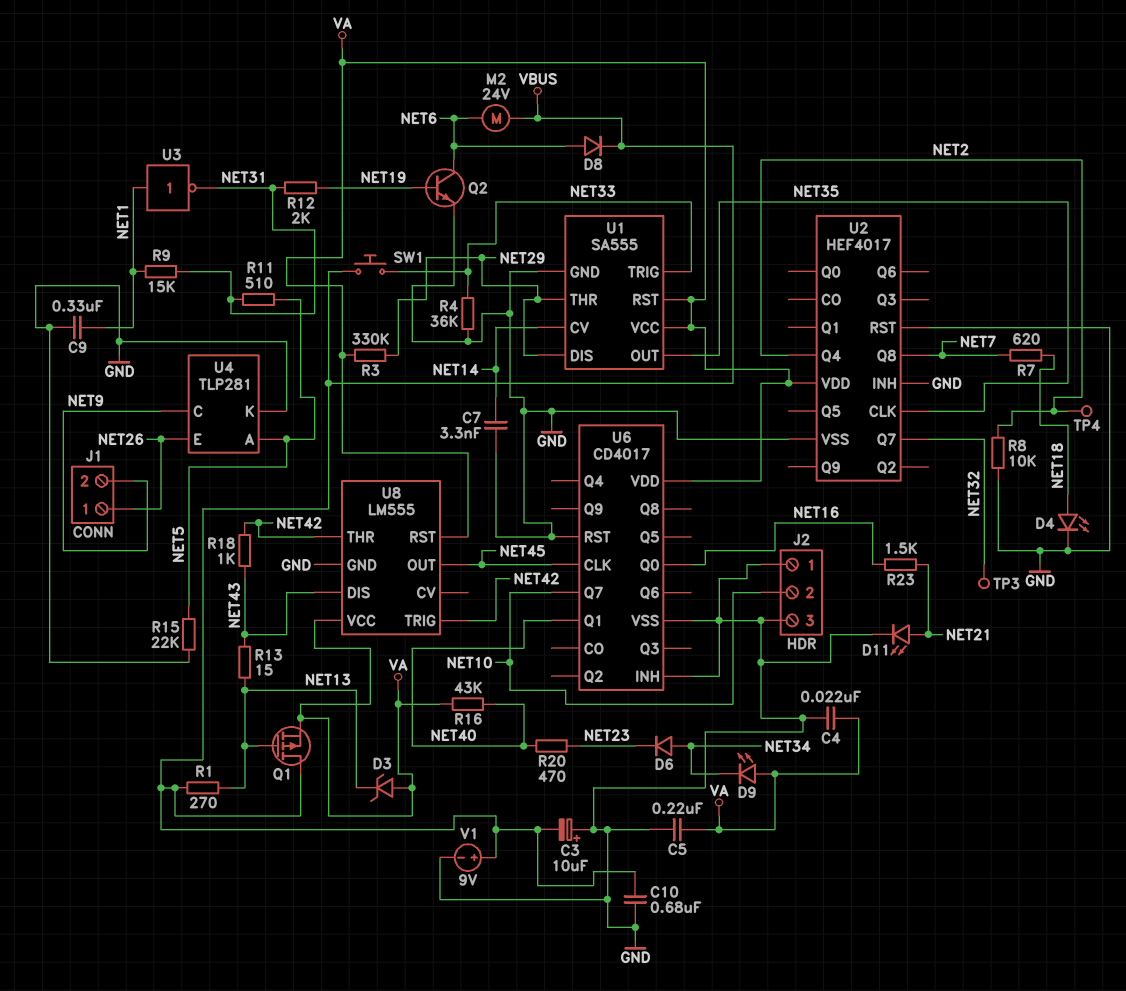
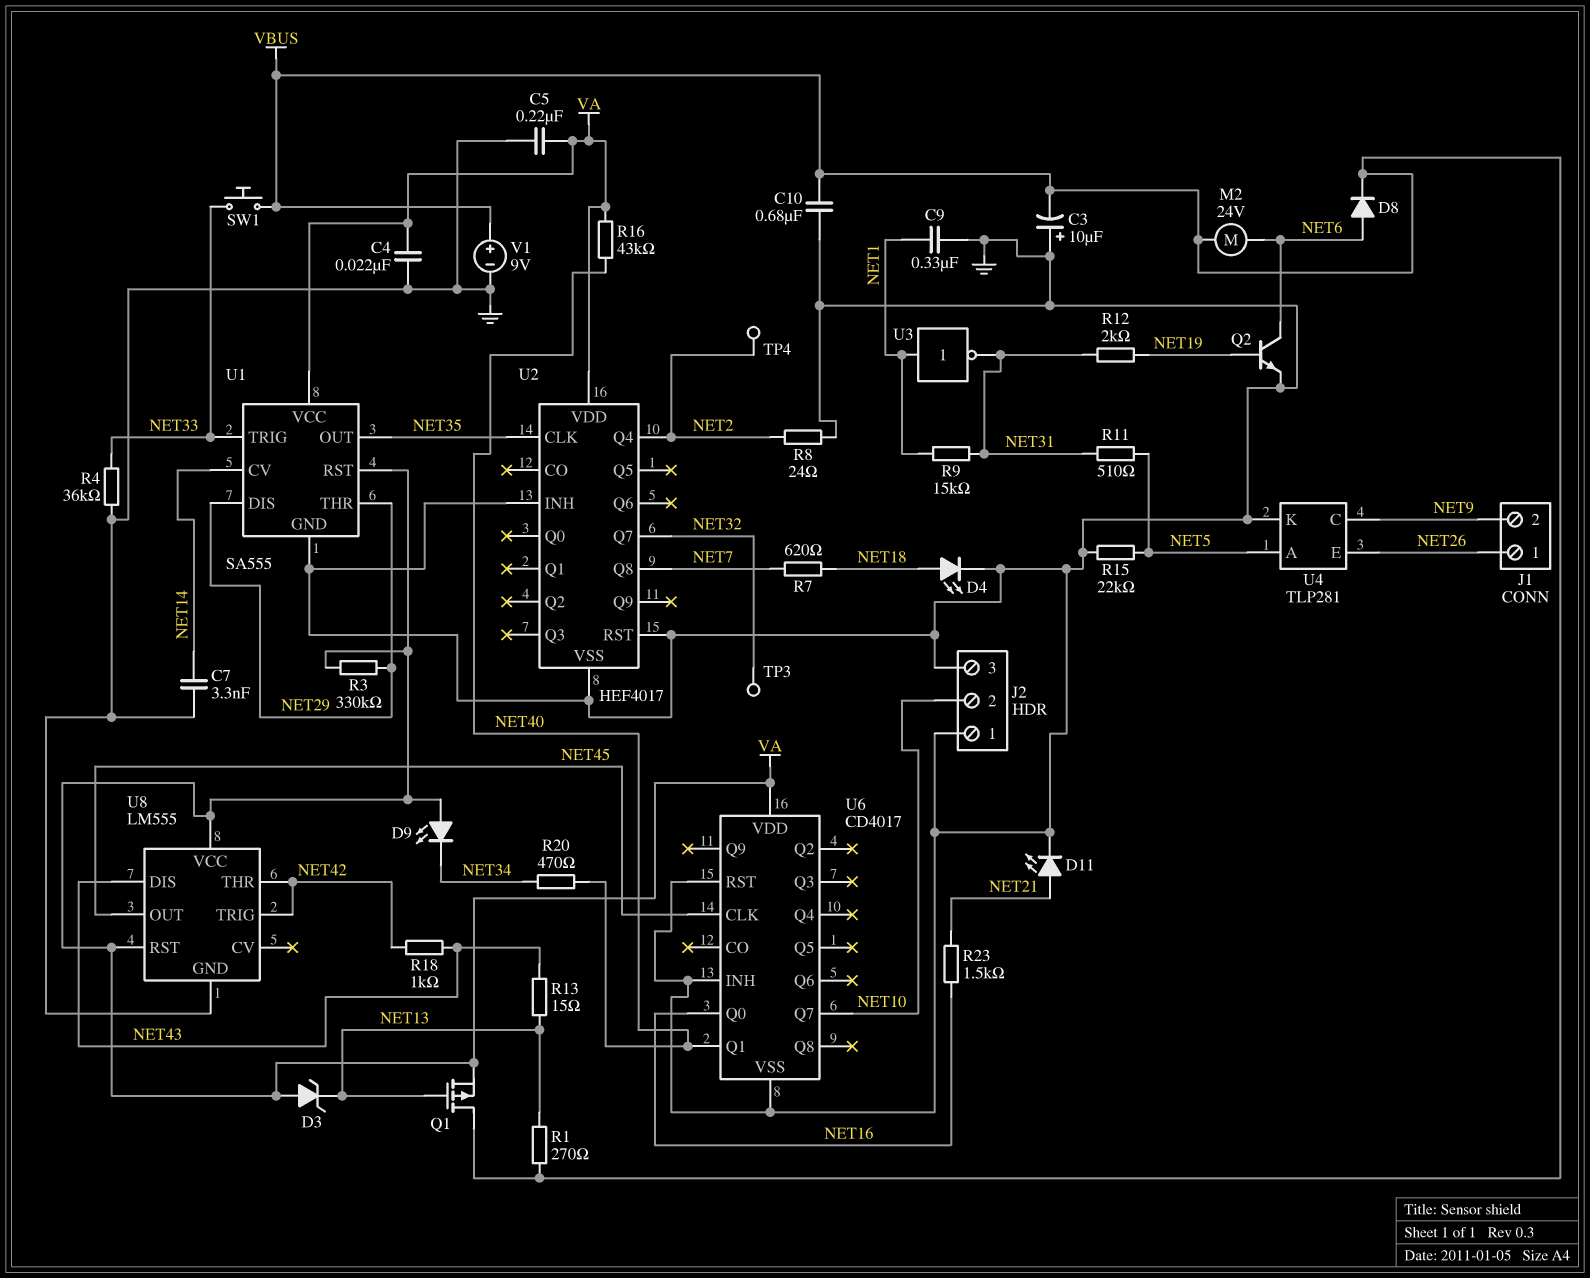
D6: diode (A NET34, K NET23) -> none
R8: 10k (GND, NET2) -> 24 (GND, NET2)
R20: 470 (NET23, NET40) -> 470 (NET34, NET40)

